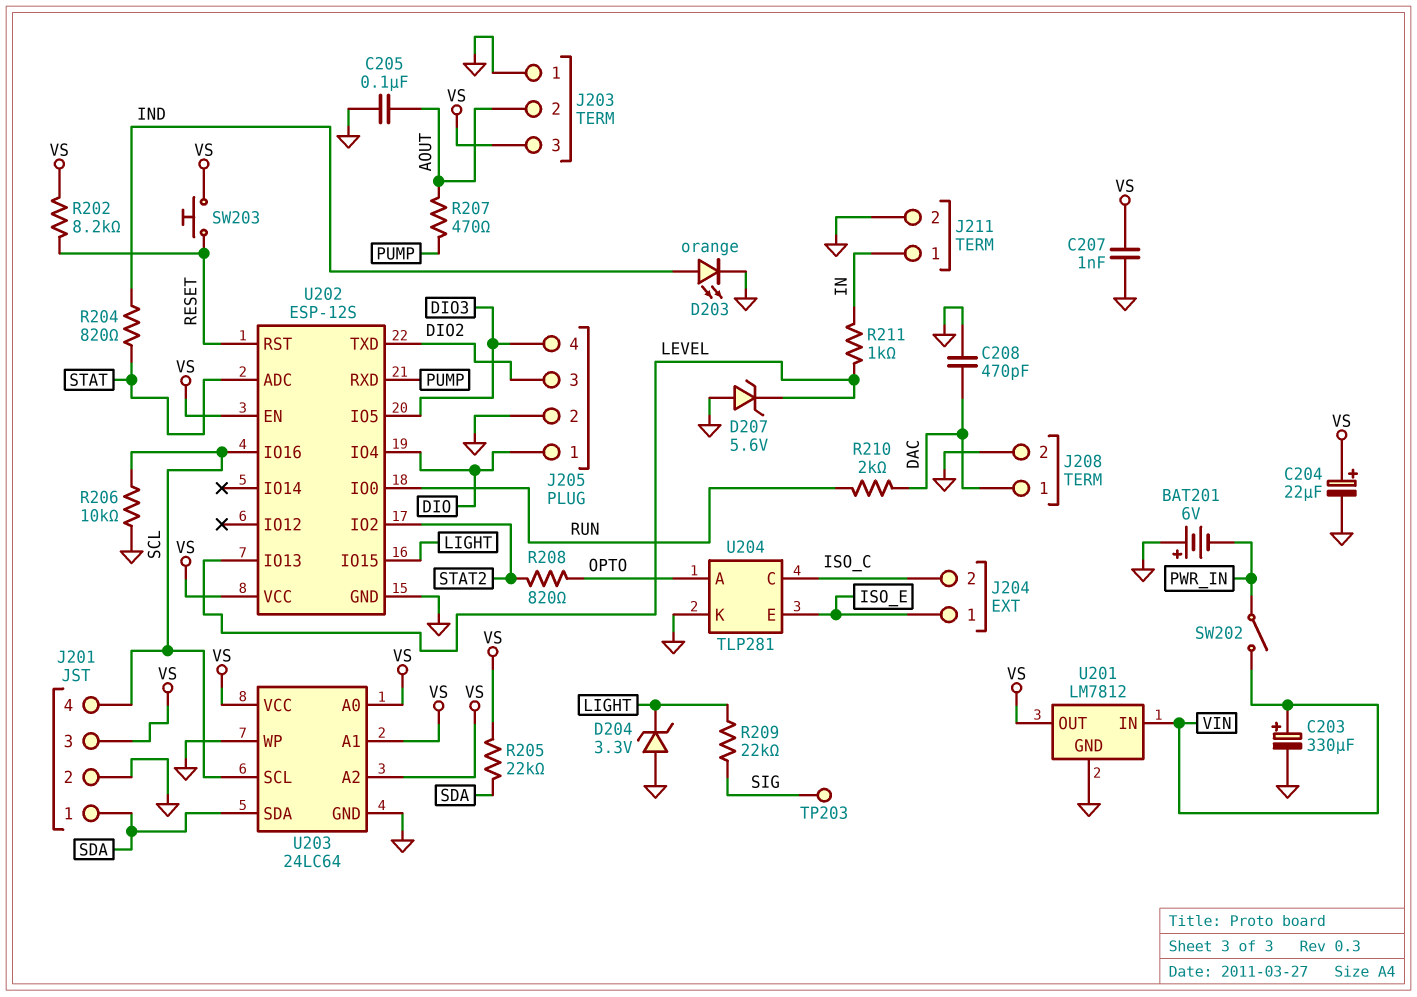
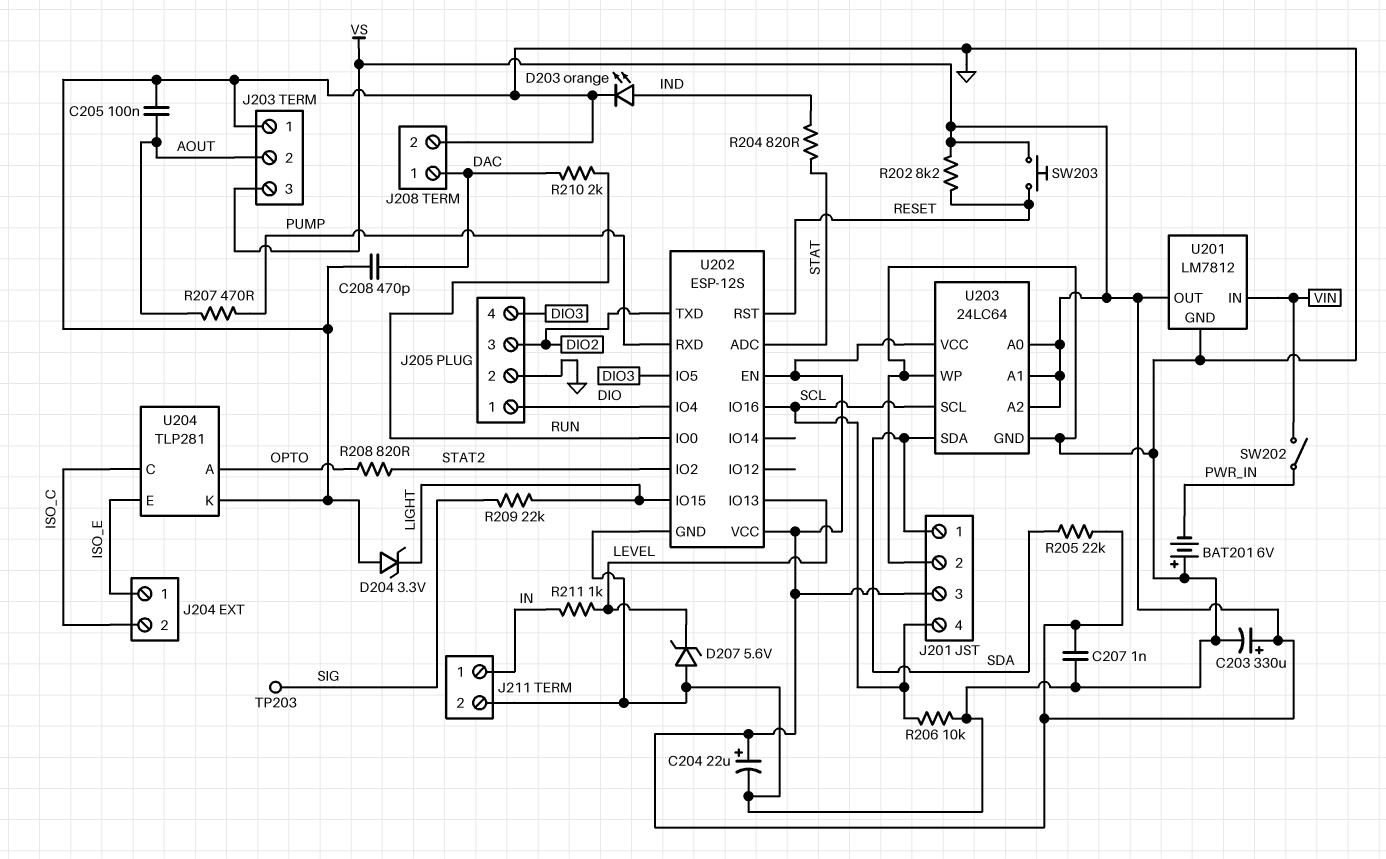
C203: 330uF (plus VIN, minus GND) -> 330uF (plus VS, minus GND)

